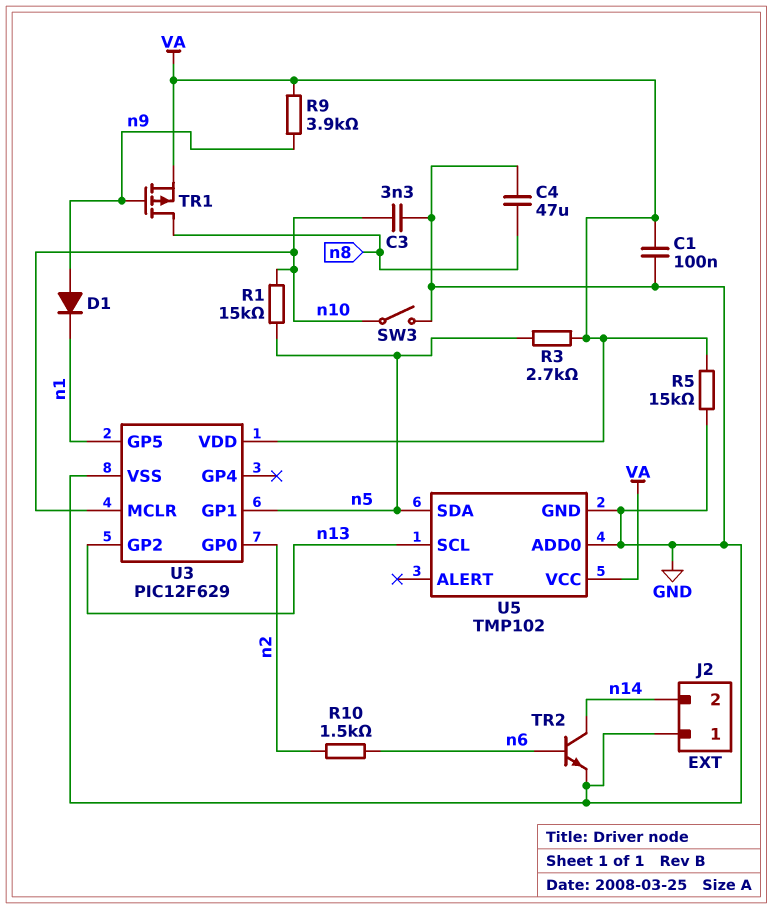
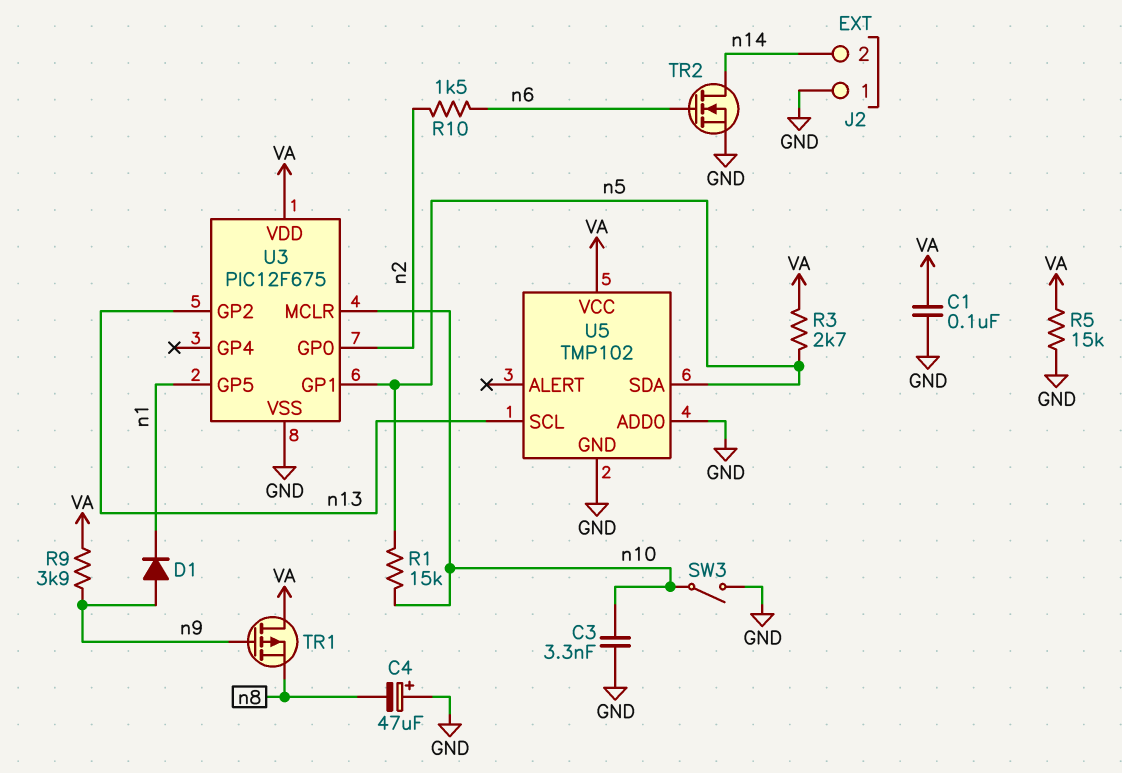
C4: 47uF (GND, n8) -> 47uF (plus GND, minus n8)
TR1: PMOS (G n9, D n8, S VA) -> PMOS (G n9, D VA, S n8)
TR2: NPN (B n6, C n14, E GND) -> NMOS (G n6, D n14, S GND)
U3: PIC12F629 -> PIC12F675

